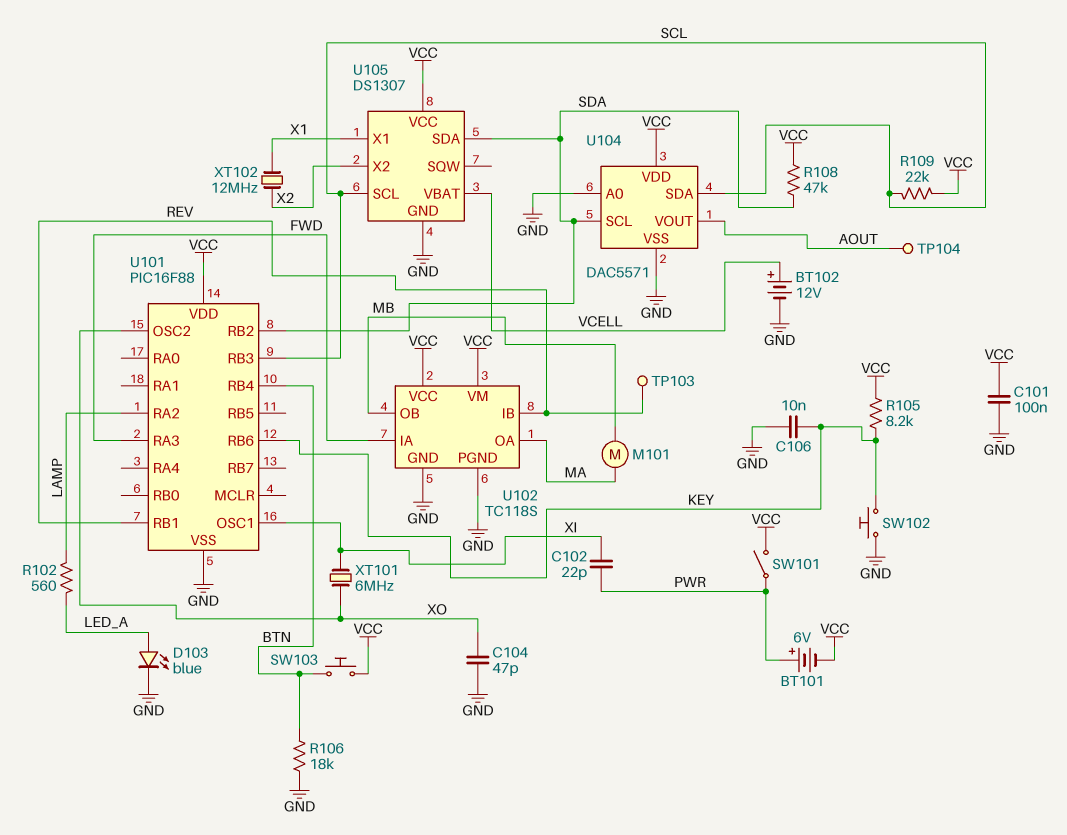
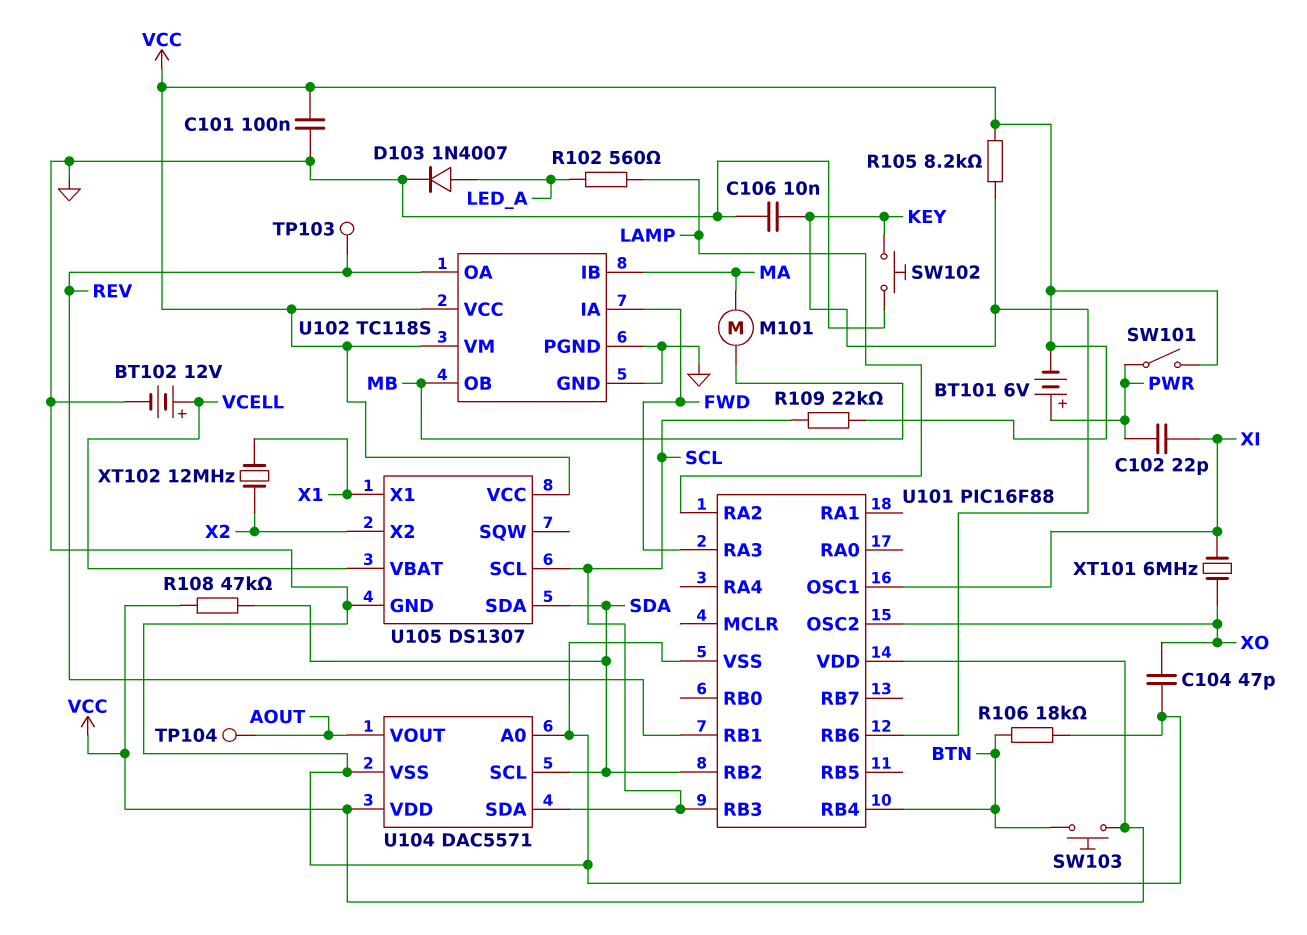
D103: LED blue (A LED_A, K GND) -> diode 1N4007 (A LED_A, K GND)
U102 pin IB: REV -> MA
U102 pin OA: MA -> REV

